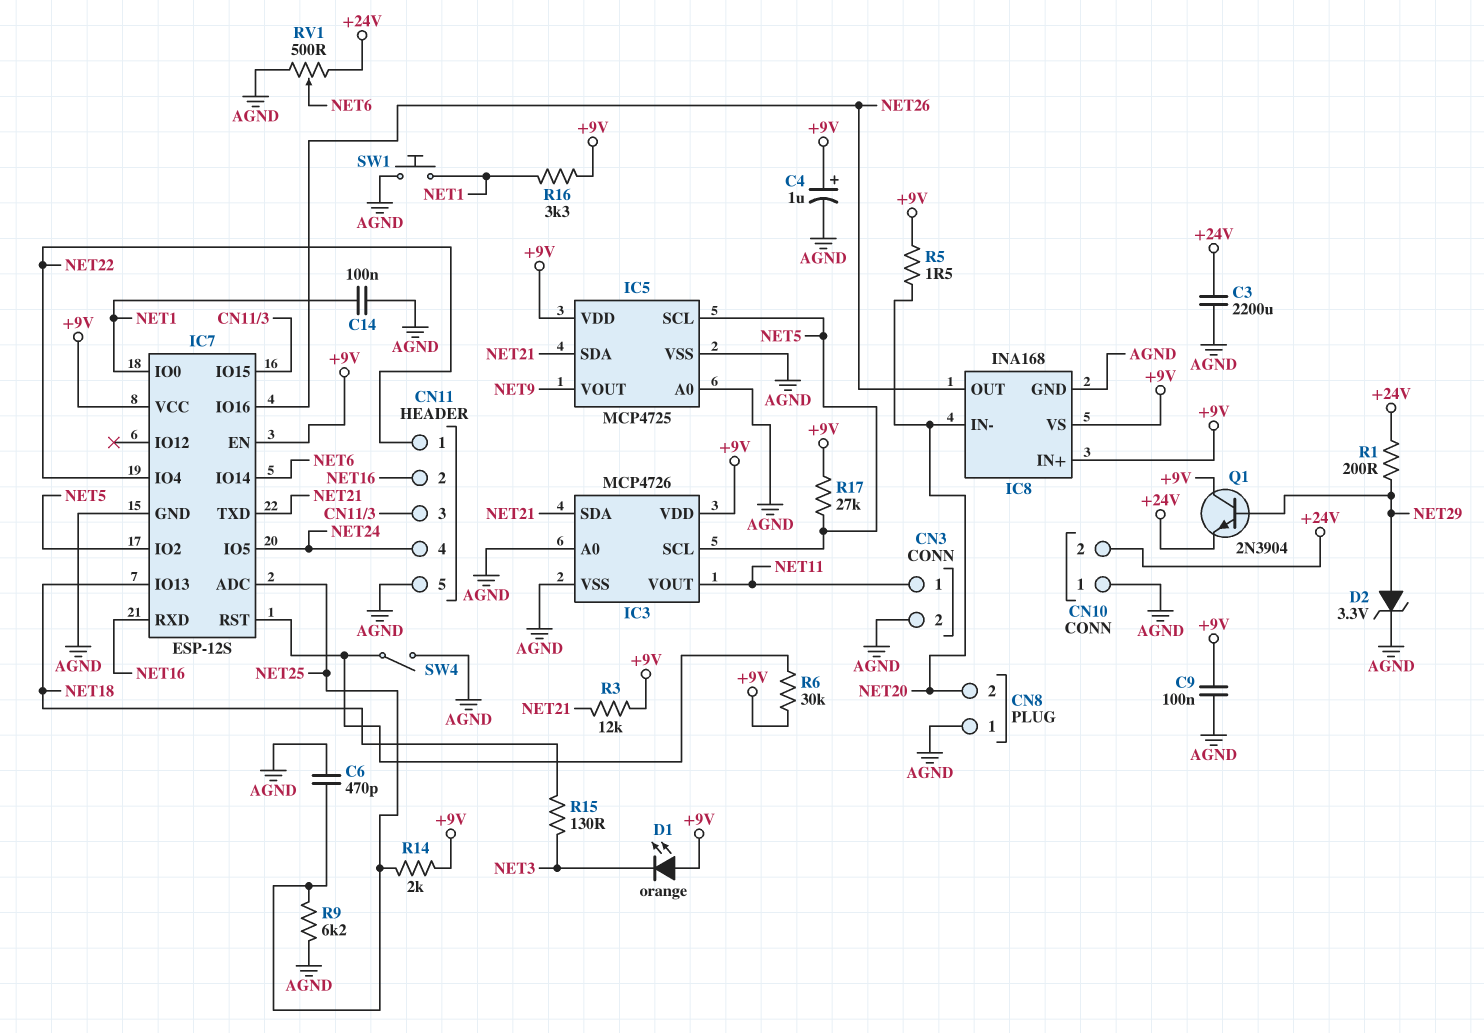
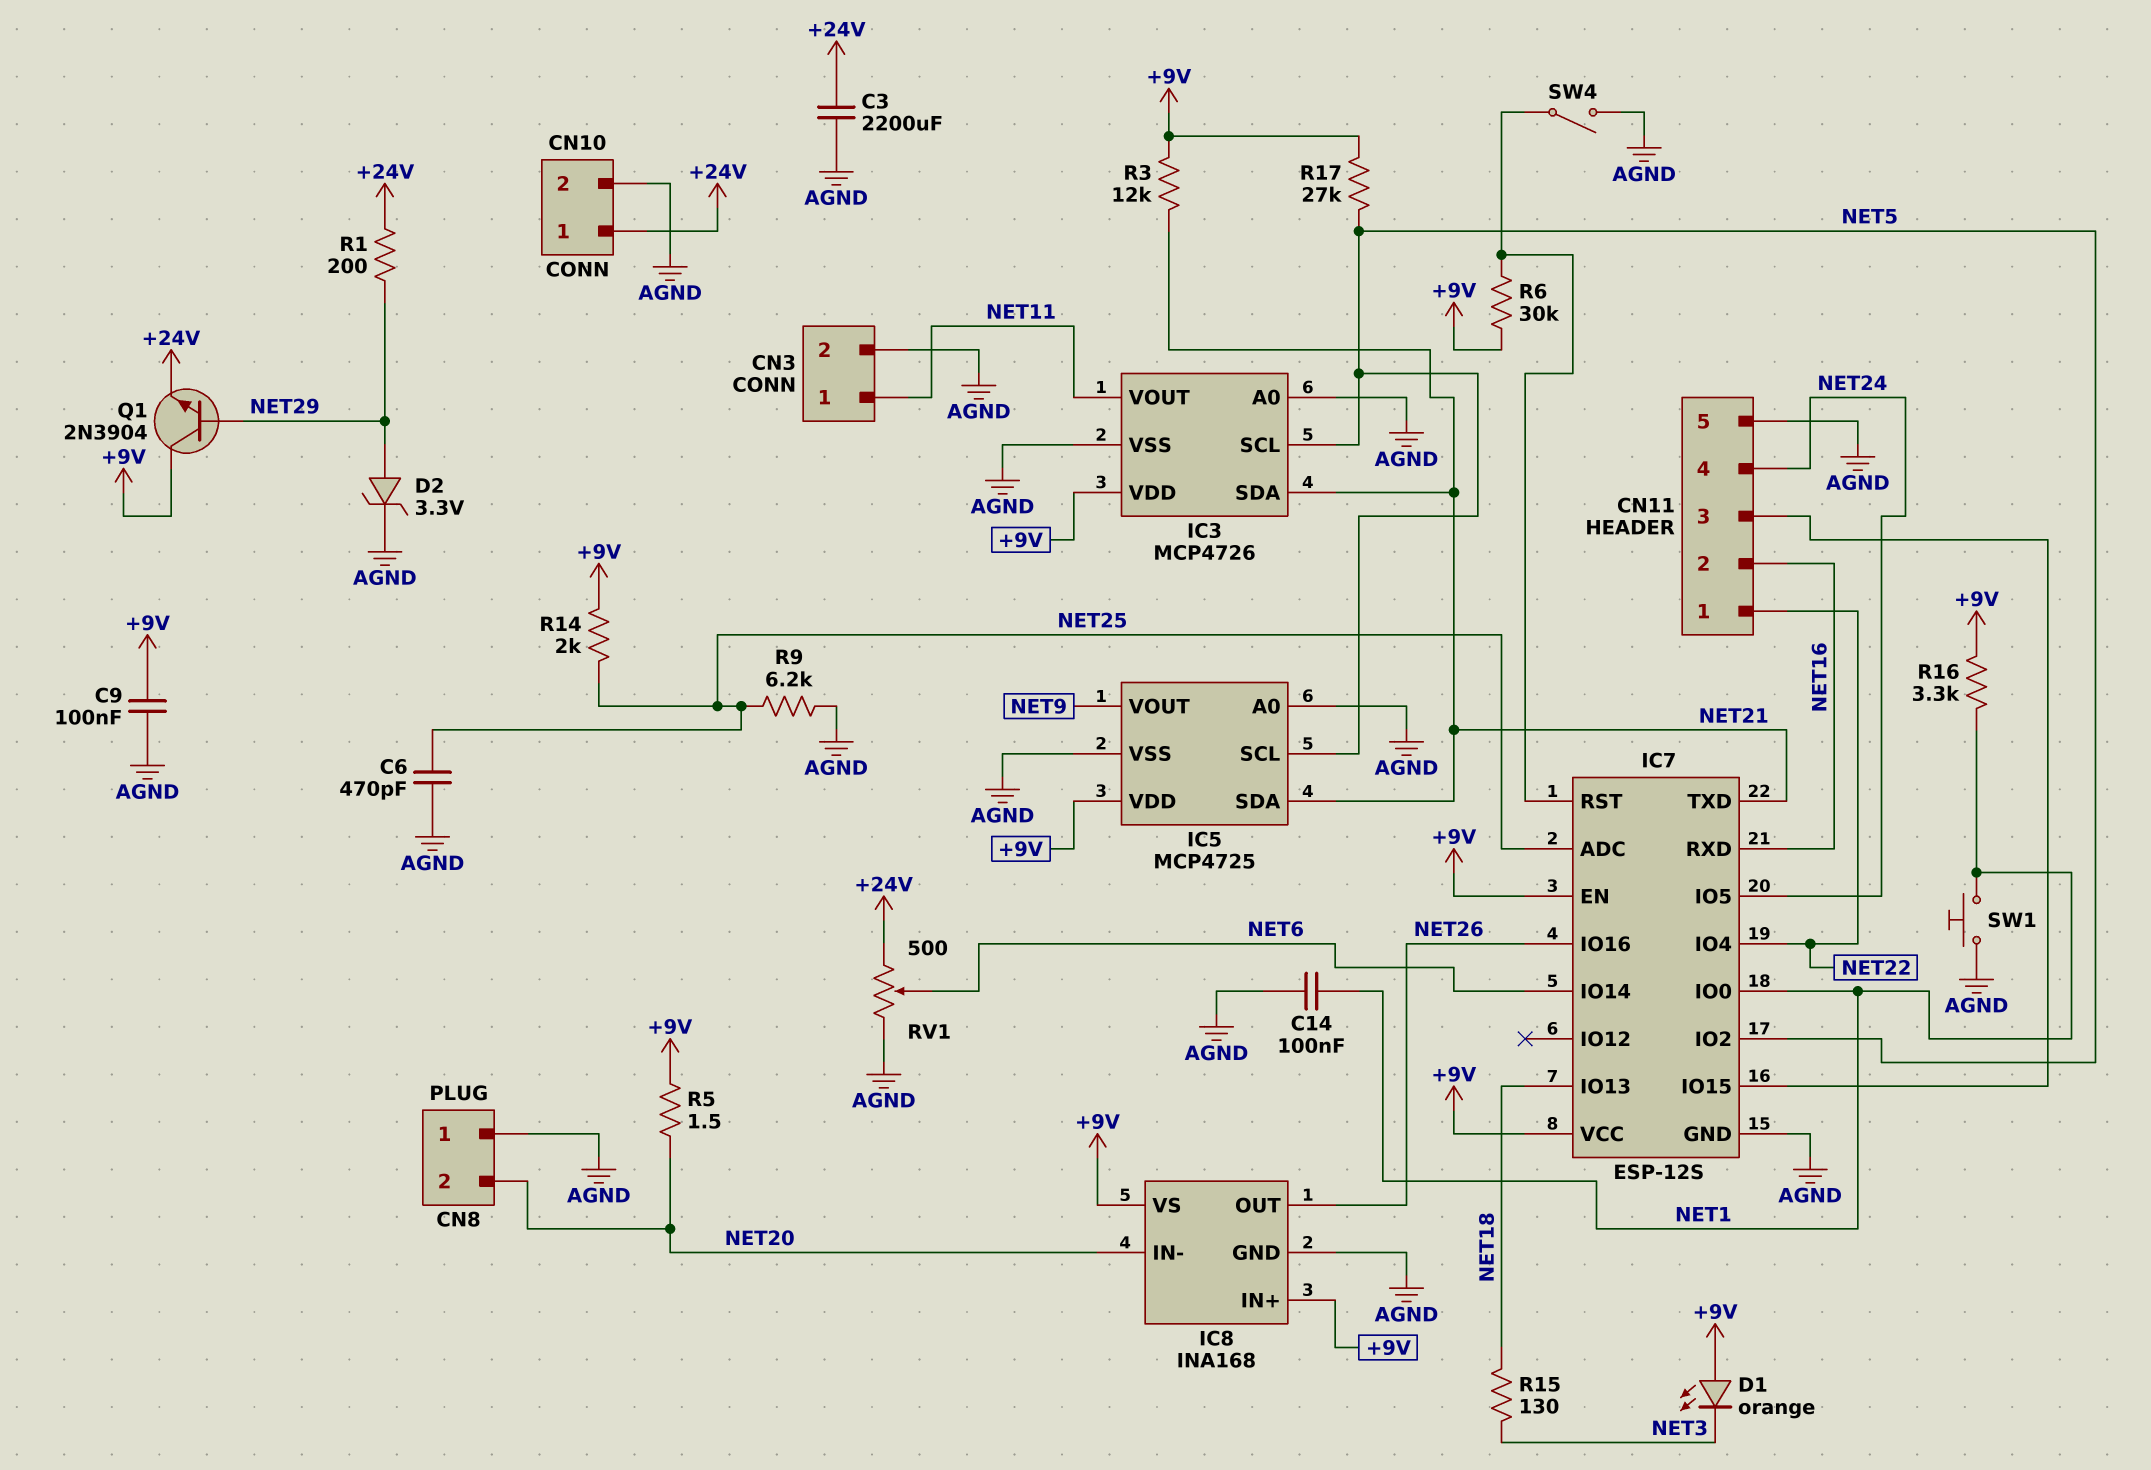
C4: 1uF (plus +9V, minus AGND) -> none
CN10 pin 1: AGND -> +24V
CN10 pin 2: +24V -> AGND

